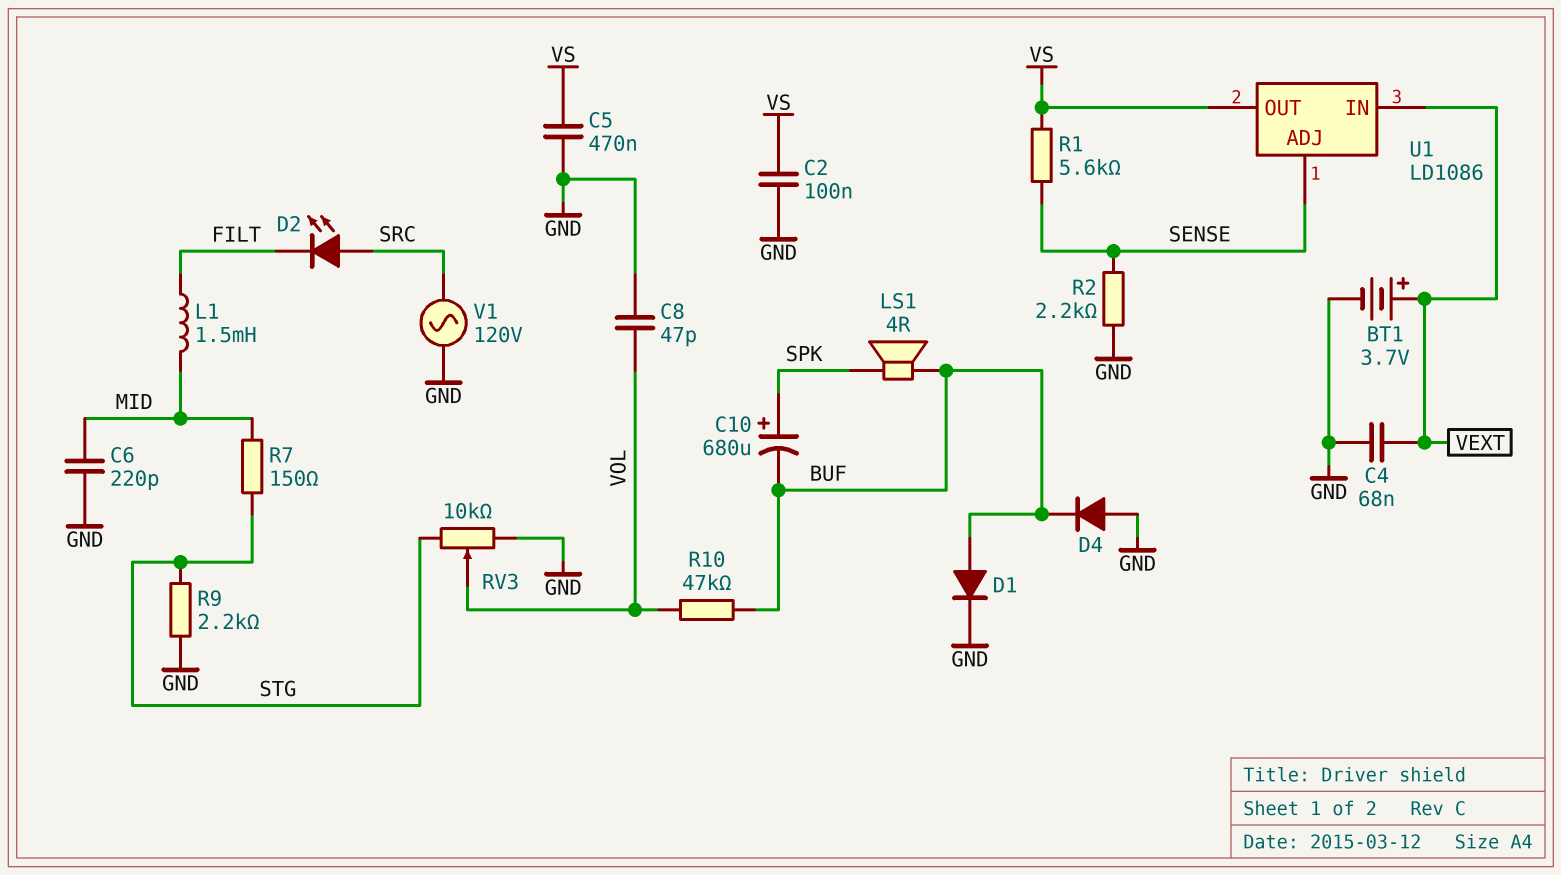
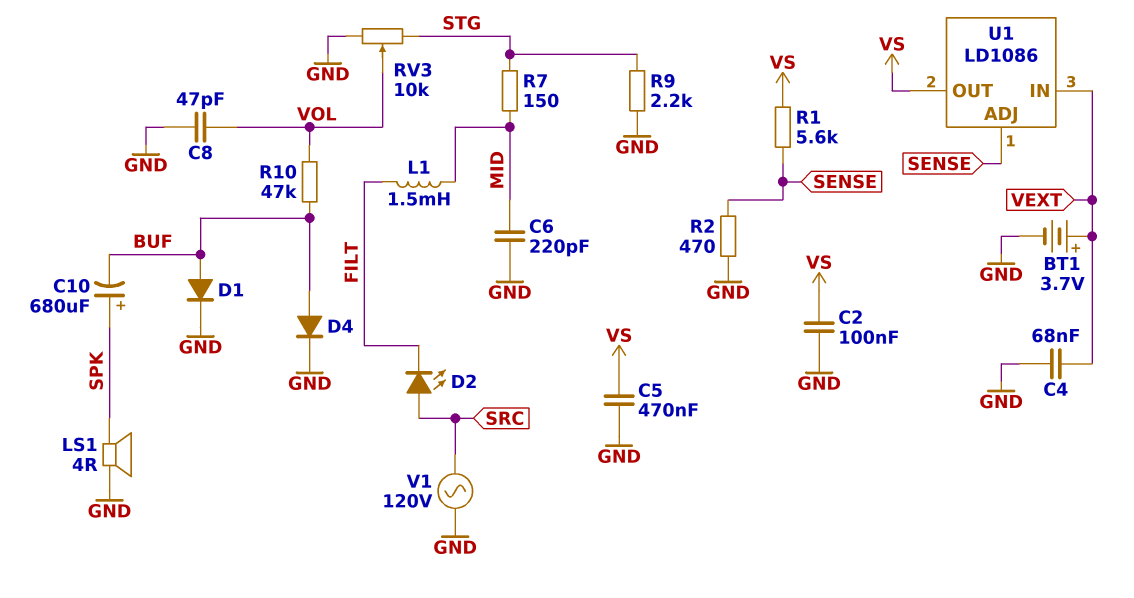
D4: diode (A GND, K BUF) -> diode (A BUF, K GND)
LS1: speaker 4R (BUF, SPK) -> speaker 4R (GND, SPK)
R2: 2.2k (GND, SENSE) -> 470 (GND, SENSE)

